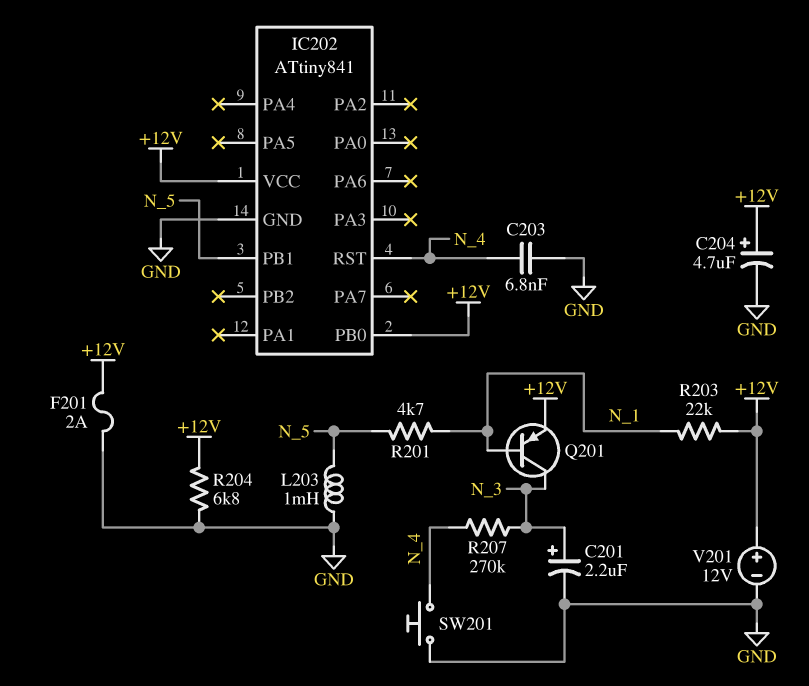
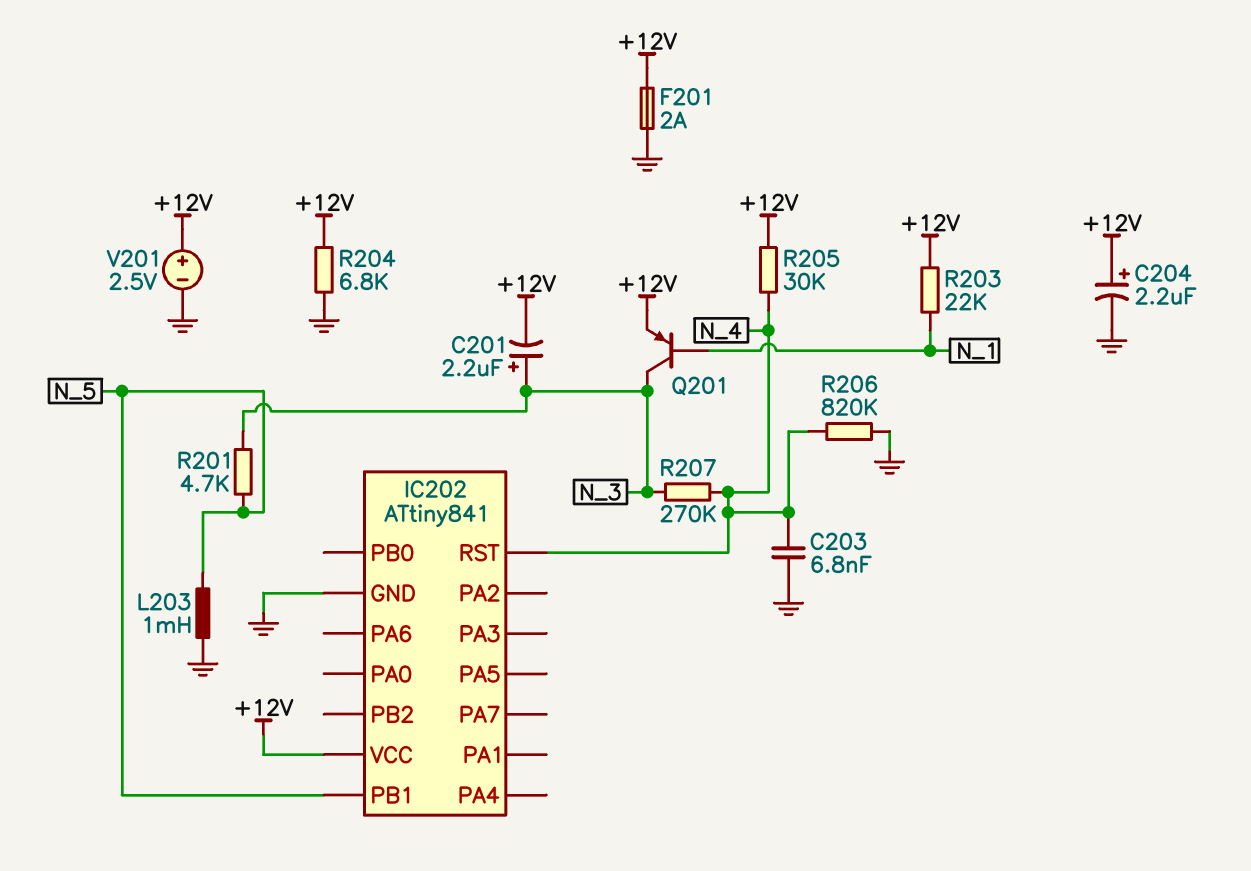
C201: 2.2uF (plus N_3, minus GND) -> 2.2uF (plus N_3, minus +12V)
C204: 4.7uF (plus +12V, minus GND) -> 2.2uF (plus +12V, minus GND)
IC202 pin PB0: +12V -> none
R201: 4.7k (N_1, N_5) -> 4.7k (N_3, N_5)
R205: none -> 30k (+12V, N_4)
R206: none -> 820k (GND, N_4)
SW201: button (GND, N_4) -> none
V201: 12V (plus +12V, minus GND) -> 2.5V (plus +12V, minus GND)

